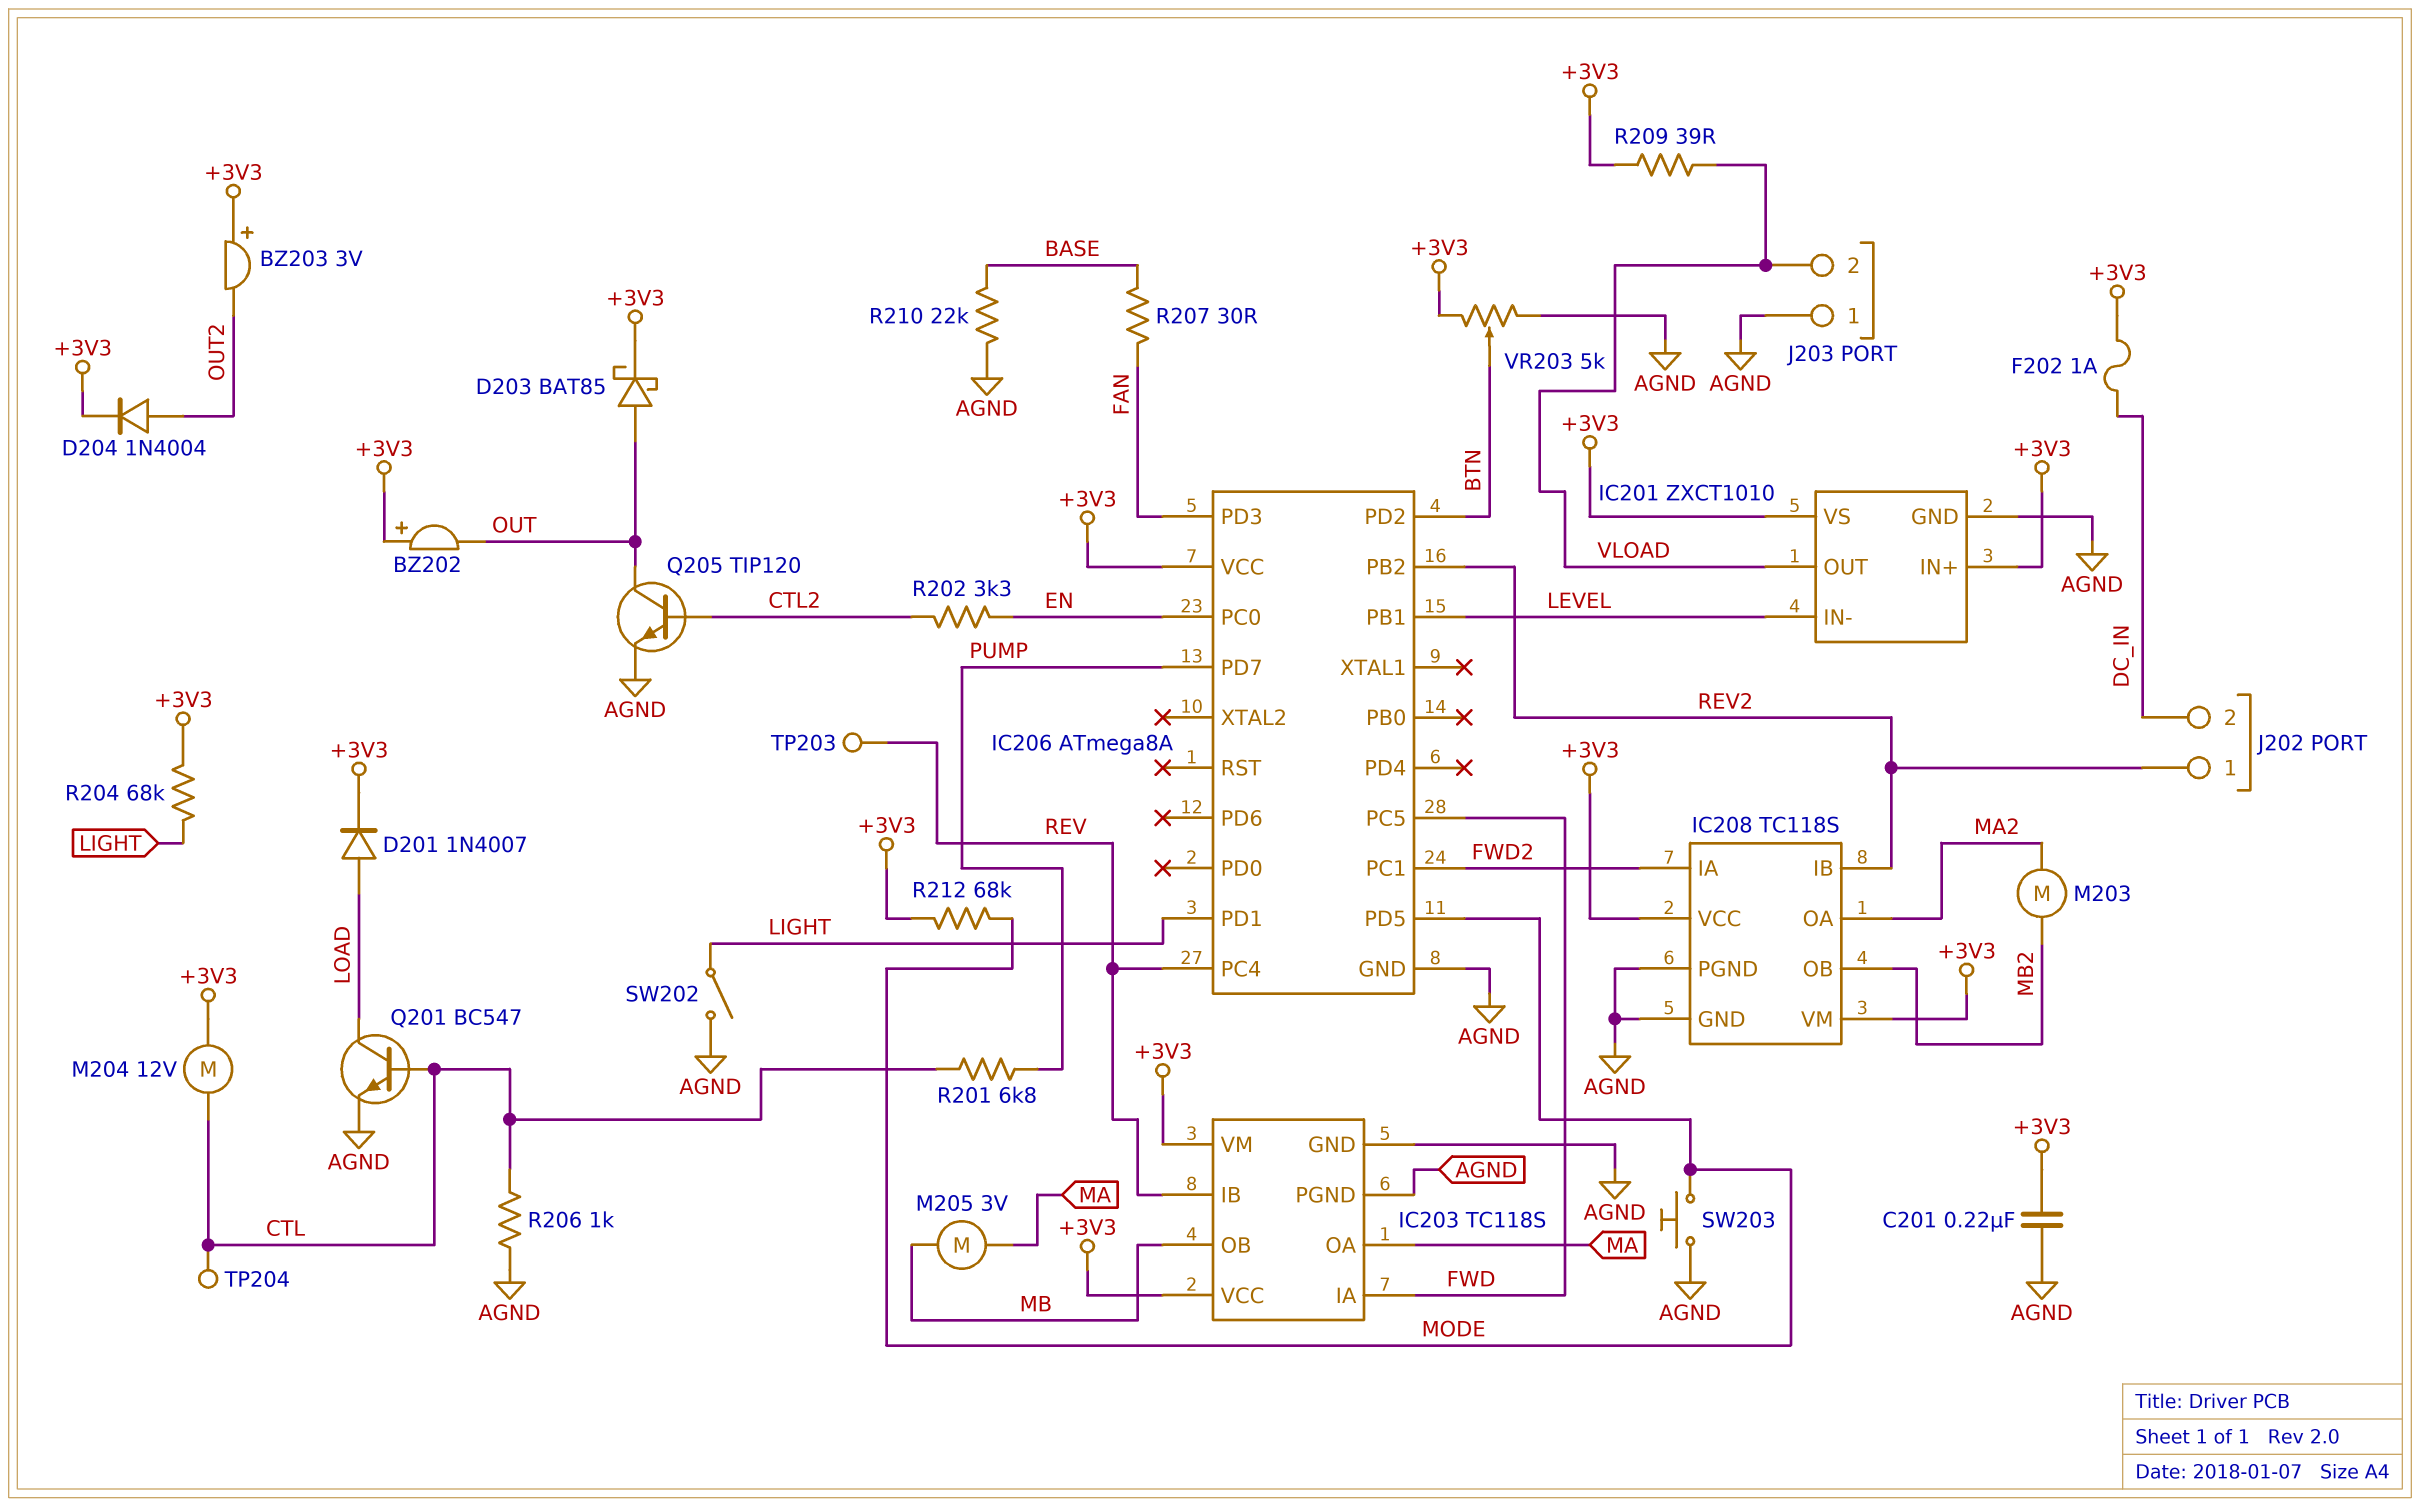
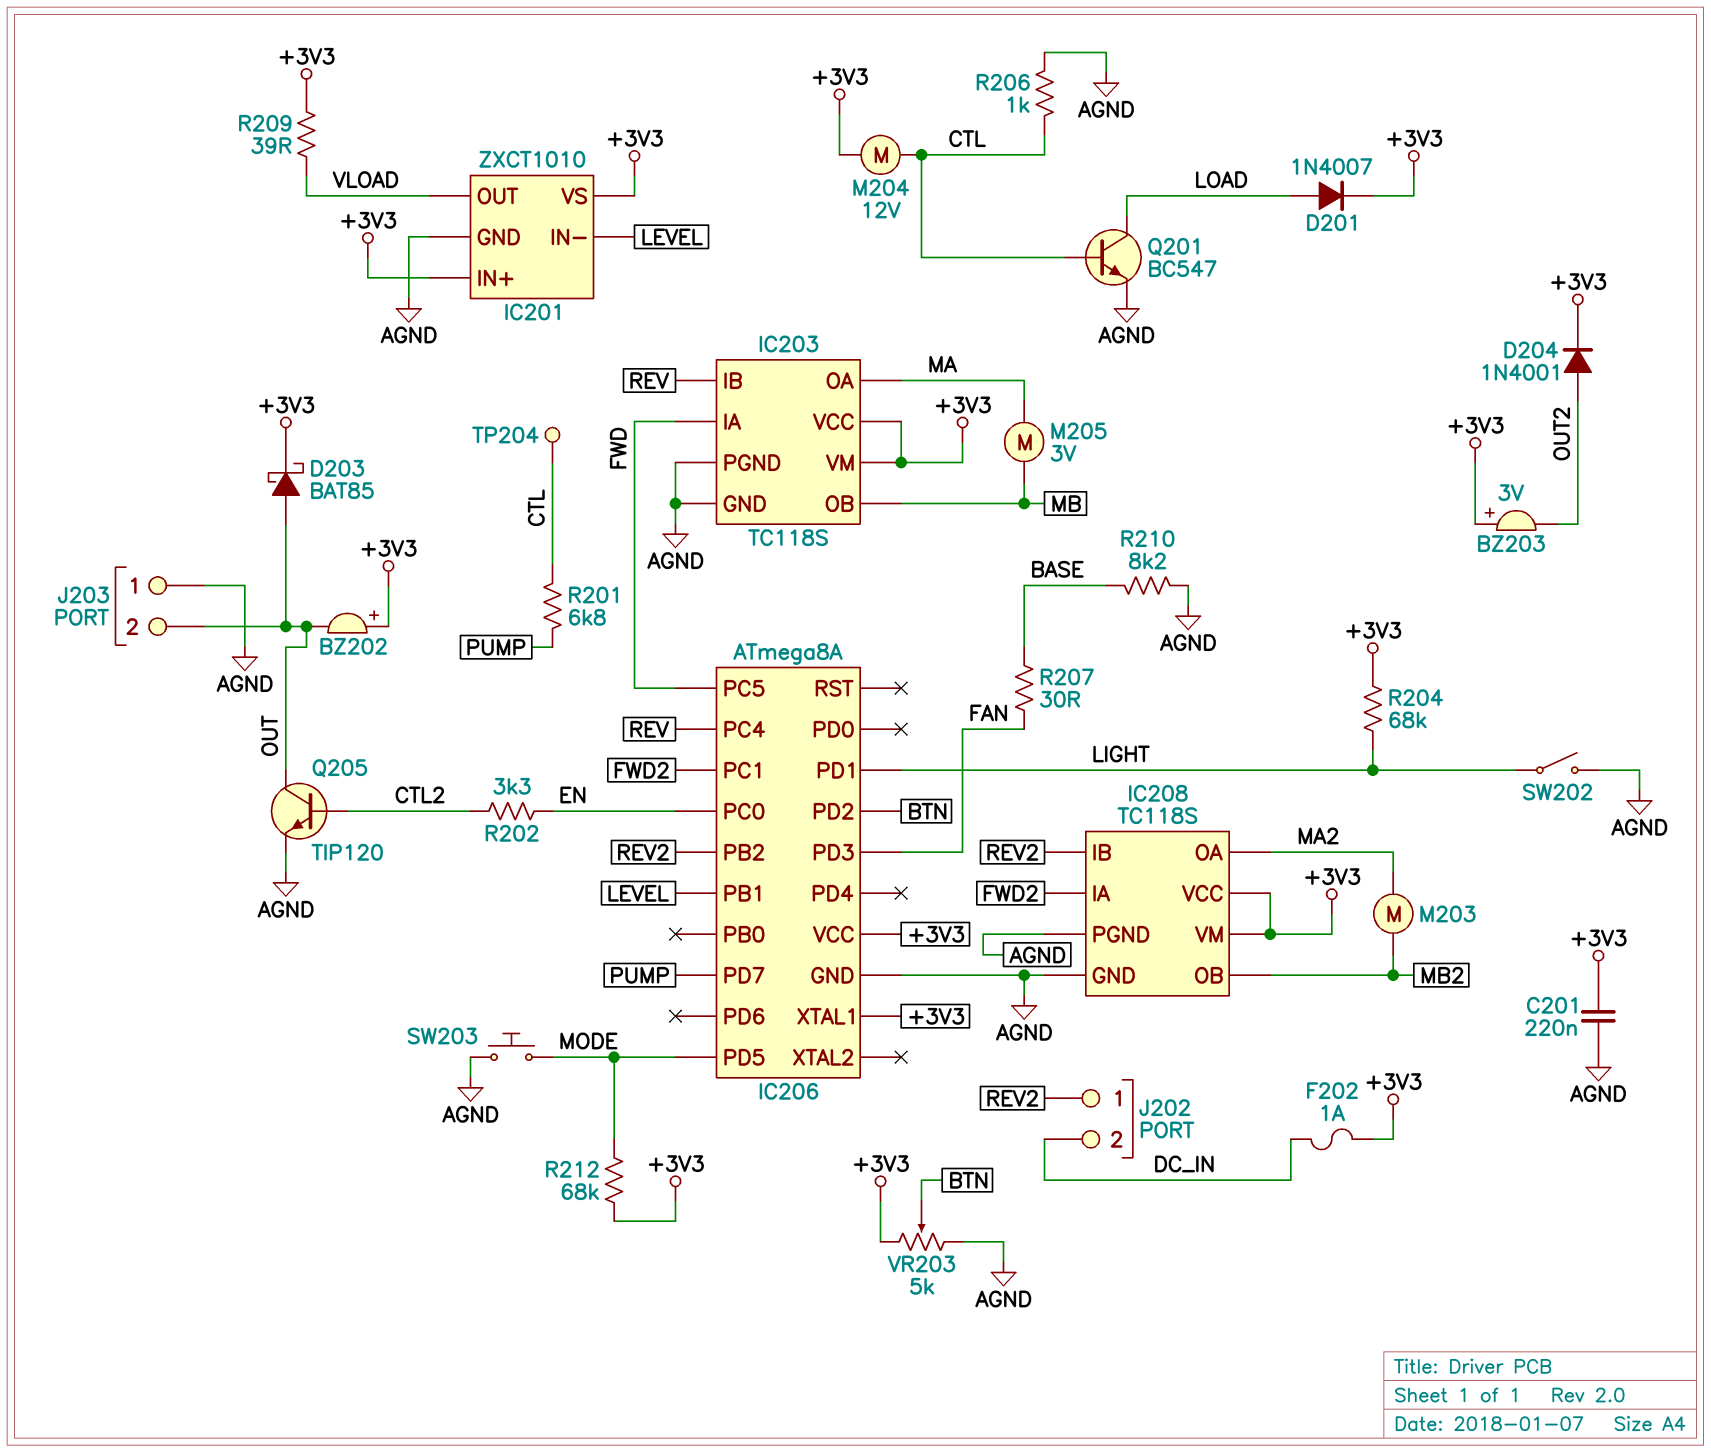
D204: diode 1N4004 (A OUT2, K +3V3) -> diode 1N4001 (A OUT2, K +3V3)
IC206 pin XTAL1: none -> +3V3
J203 pin 2: VLOAD -> OUT
R210: 22k (AGND, BASE) -> 8.2k (AGND, BASE)
TP203: test point (REV) -> none

